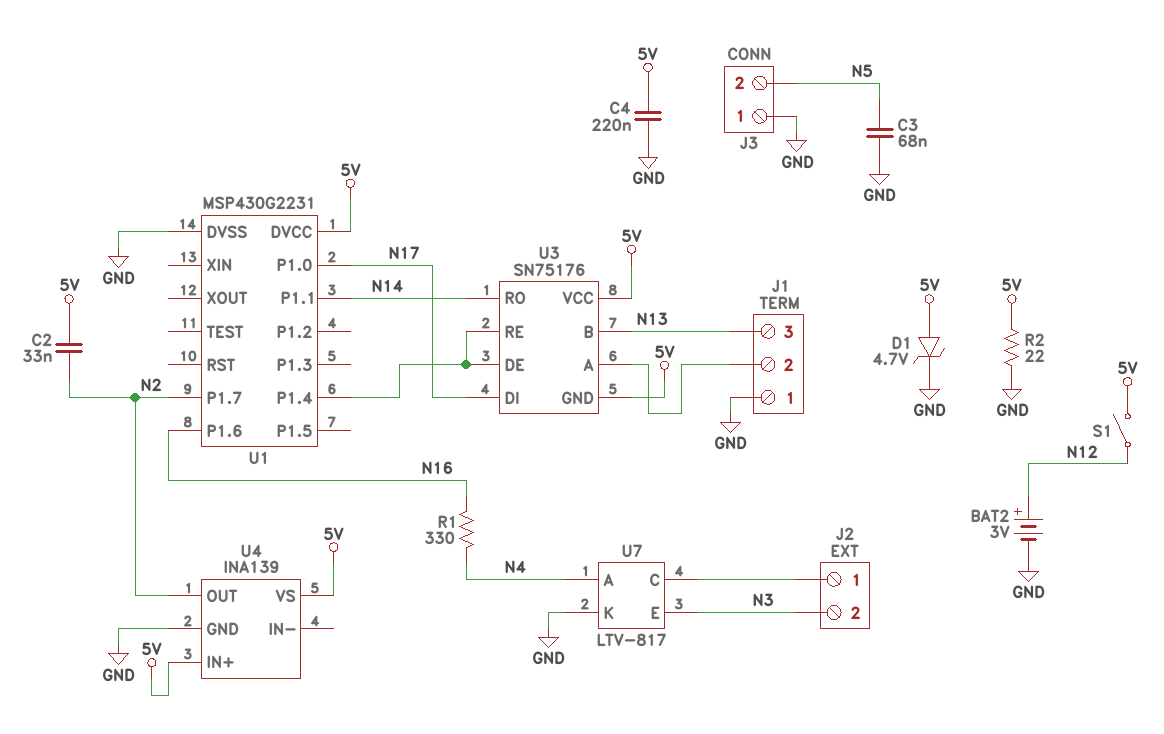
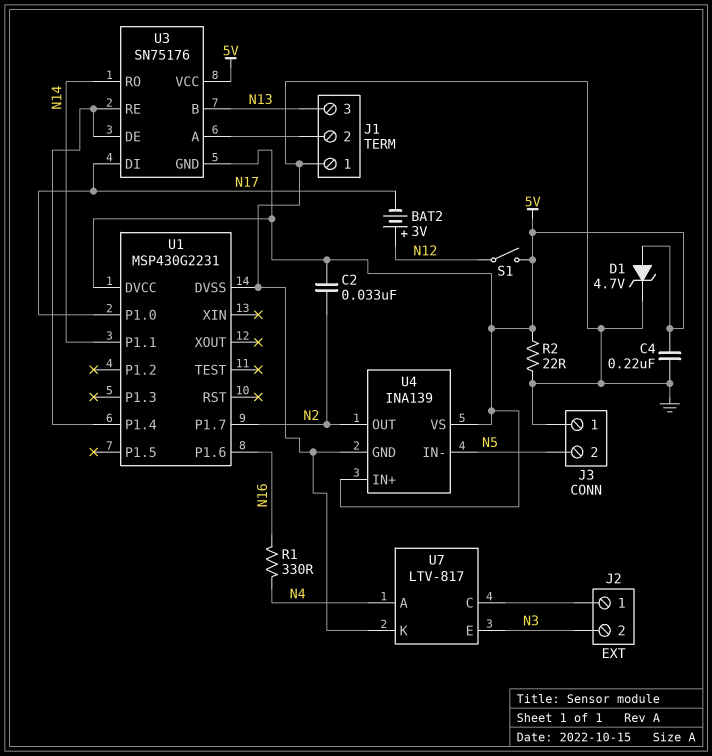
BAT2: 3V (plus N12, minus GND) -> 3V (plus N12, minus N17)
C3: 68nF (GND, N5) -> none
U4 pin IN-: none -> N5

